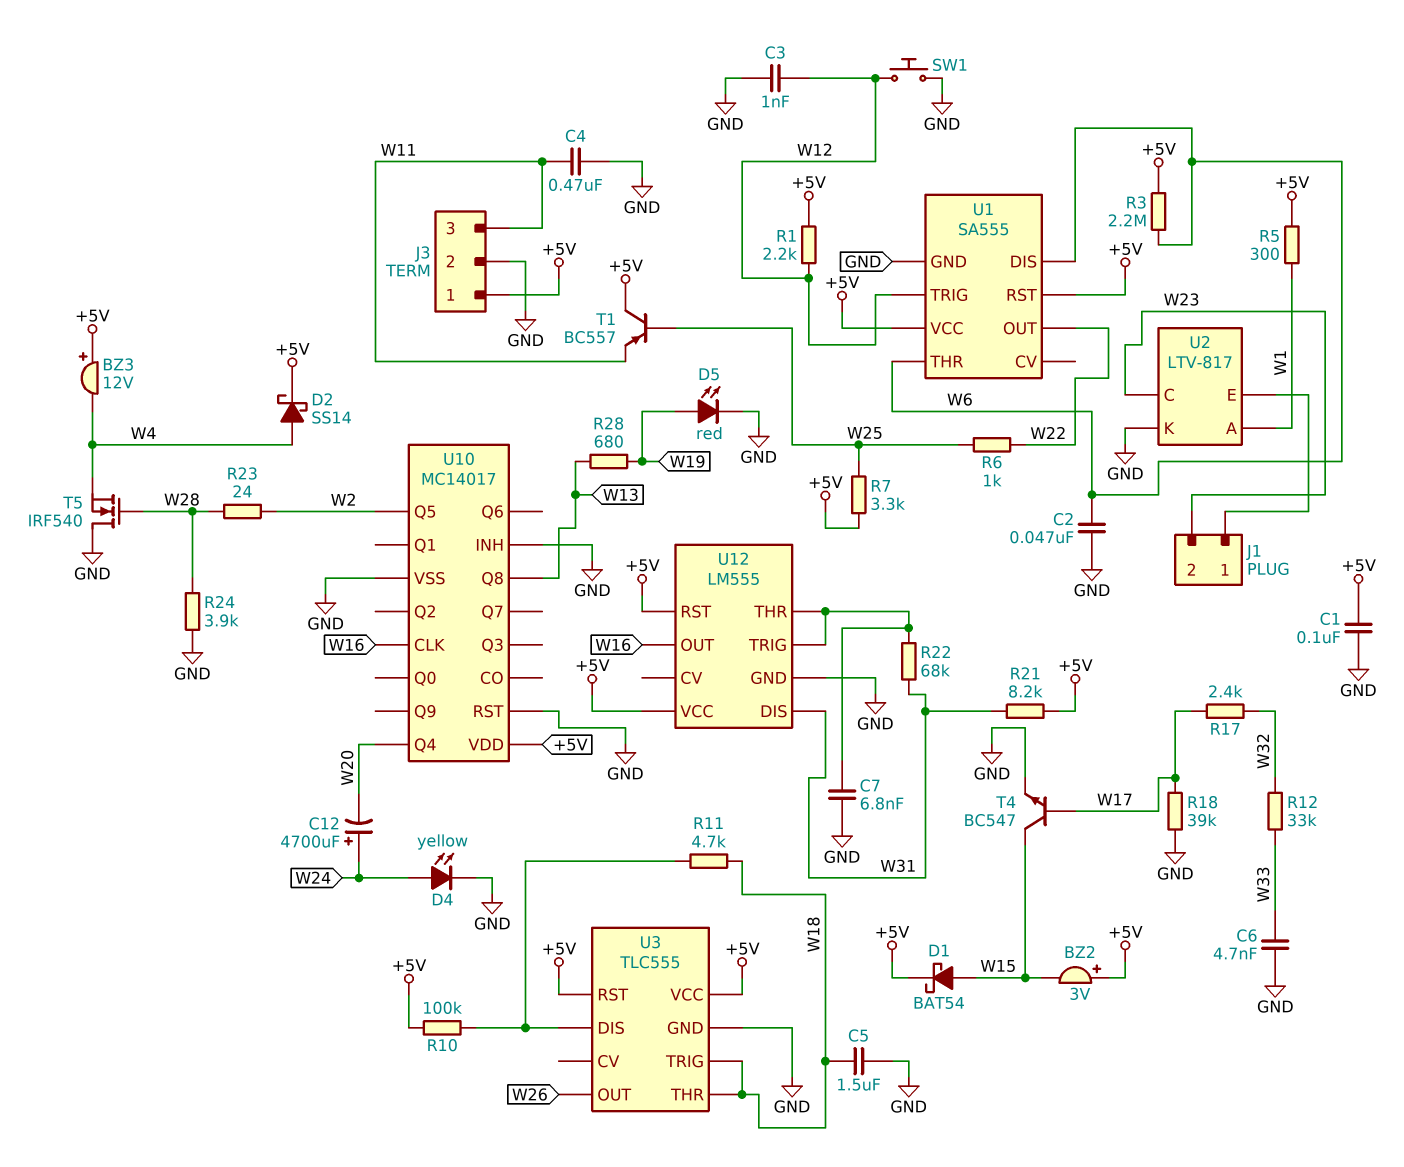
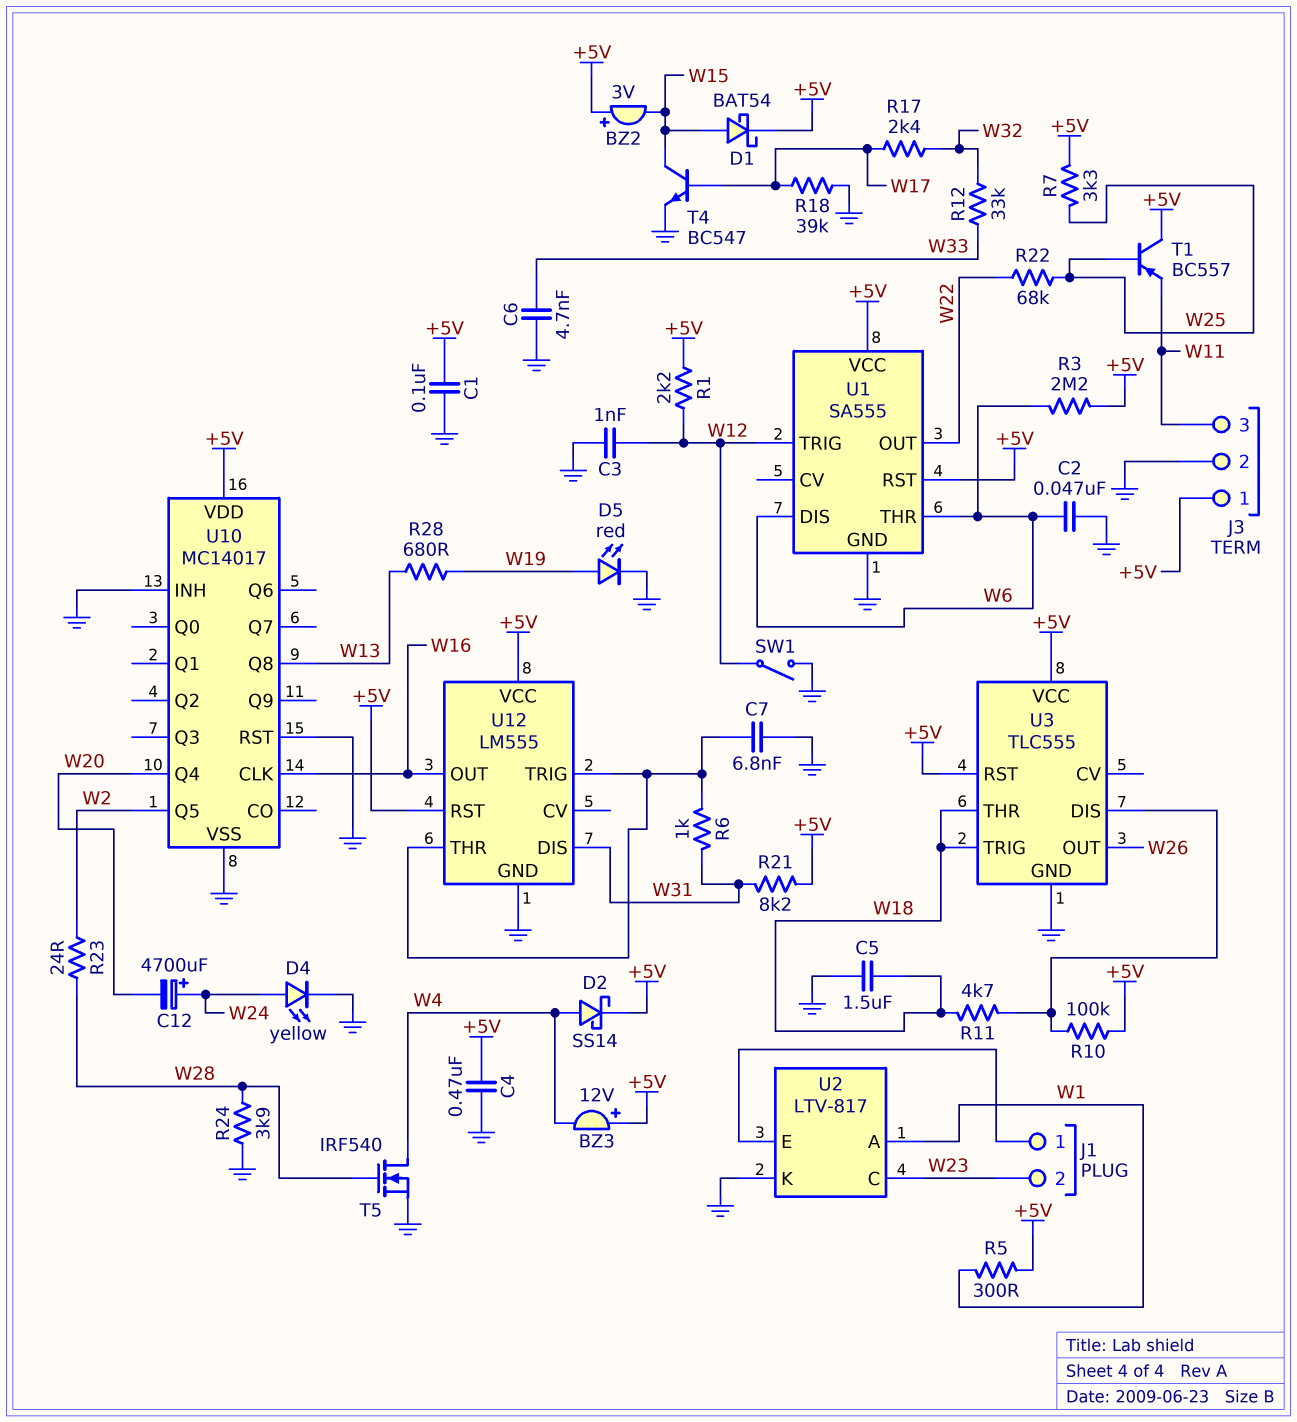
C4: 470nF (GND, W11) -> 470nF (+5V, GND)
R6: 1k (W22, W25) -> 1k (U12/THR, W31)
R22: 68k (U12/THR, W31) -> 68k (W22, W25)
SW1: button (GND, W12) -> switch (GND, W12)
T5: NMOS IRF540 (G W28, D GND, S W4) -> NMOS IRF540 (G W28, D W4, S GND)

